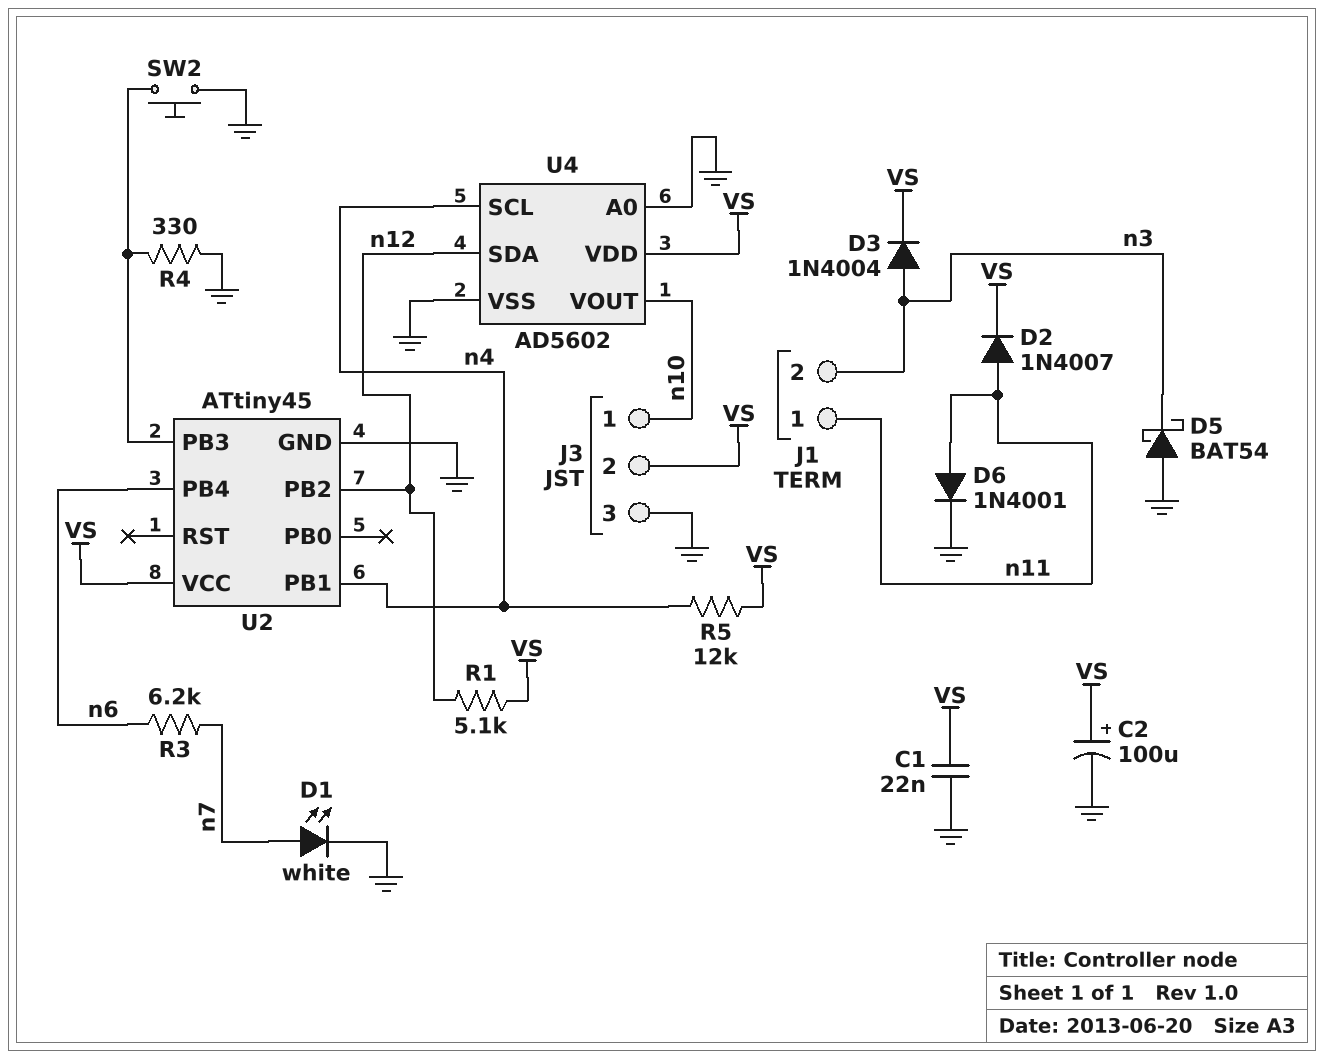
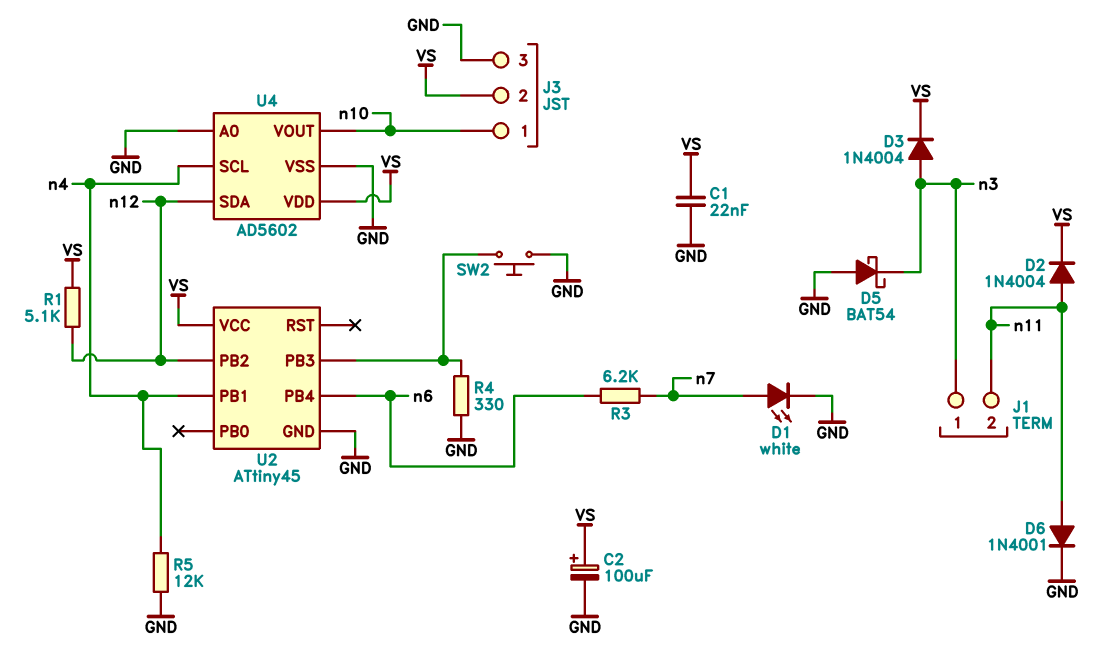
D2: diode 1N4007 (A n11, K VS) -> diode 1N4004 (A n11, K VS)
J1 pin 1: n11 -> n3
J1 pin 2: n3 -> n11
R5: 12k (VS, n4) -> 12k (GND, n4)

